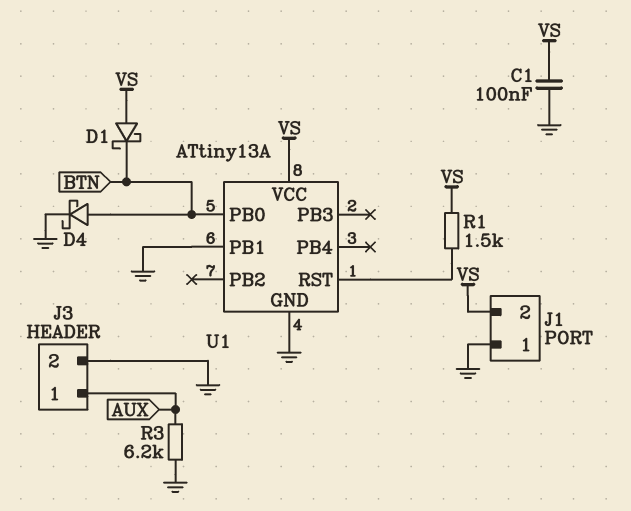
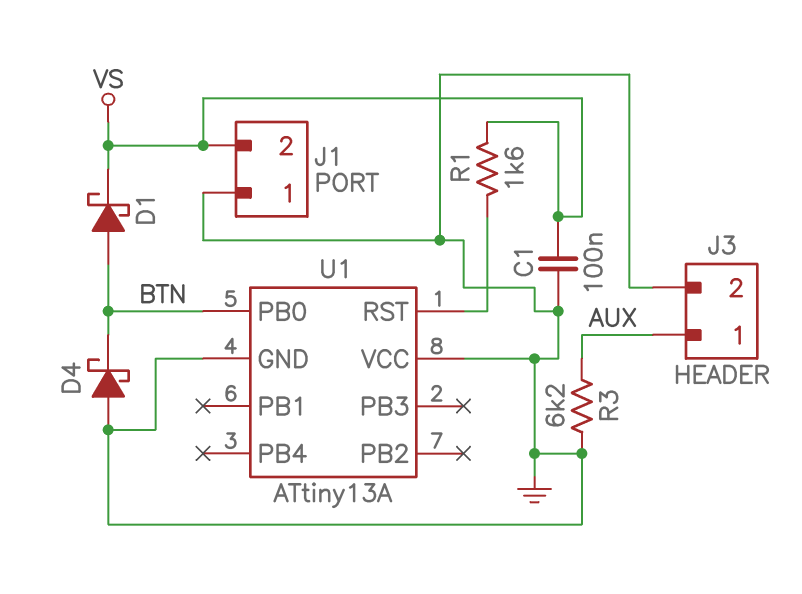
D1: schottky (A VS, K BTN) -> schottky (A BTN, K VS)
D4: schottky (A BTN, K GND) -> schottky (A GND, K BTN)
R1: 1.5k (U1/RST, VS) -> 1.6k (U1/RST, VS)
U1 pin PB1: GND -> none
U1 pin VCC: VS -> GND

